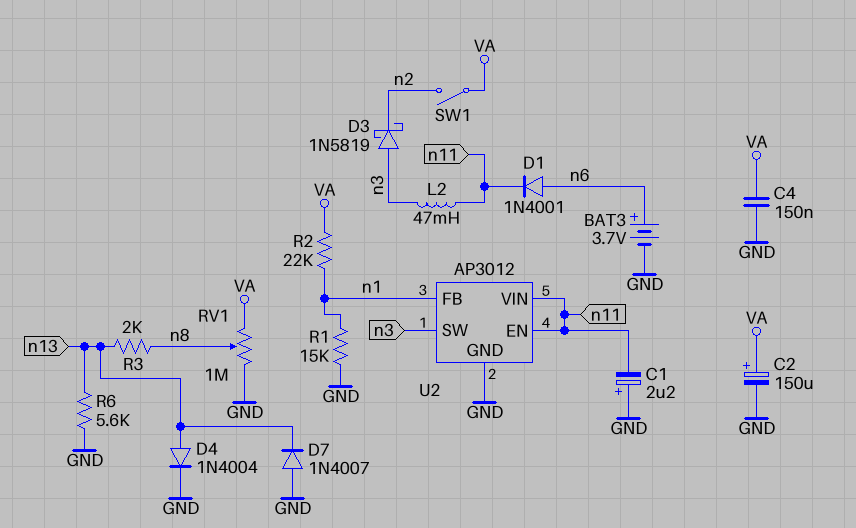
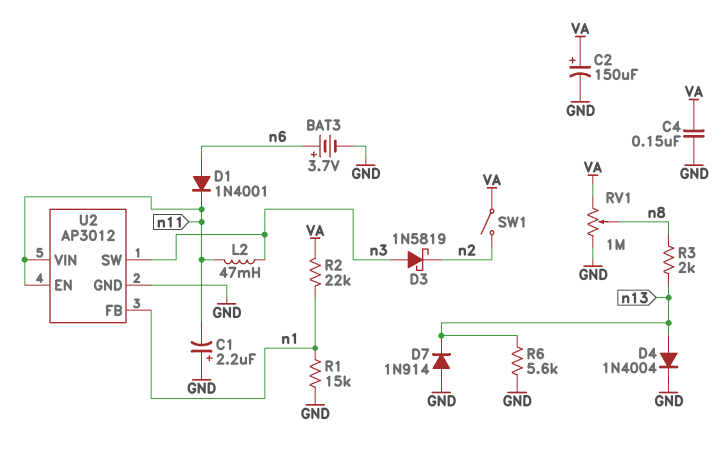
D7: diode 1N4007 (A GND, K n13) -> diode 1N914 (A GND, K n13)

